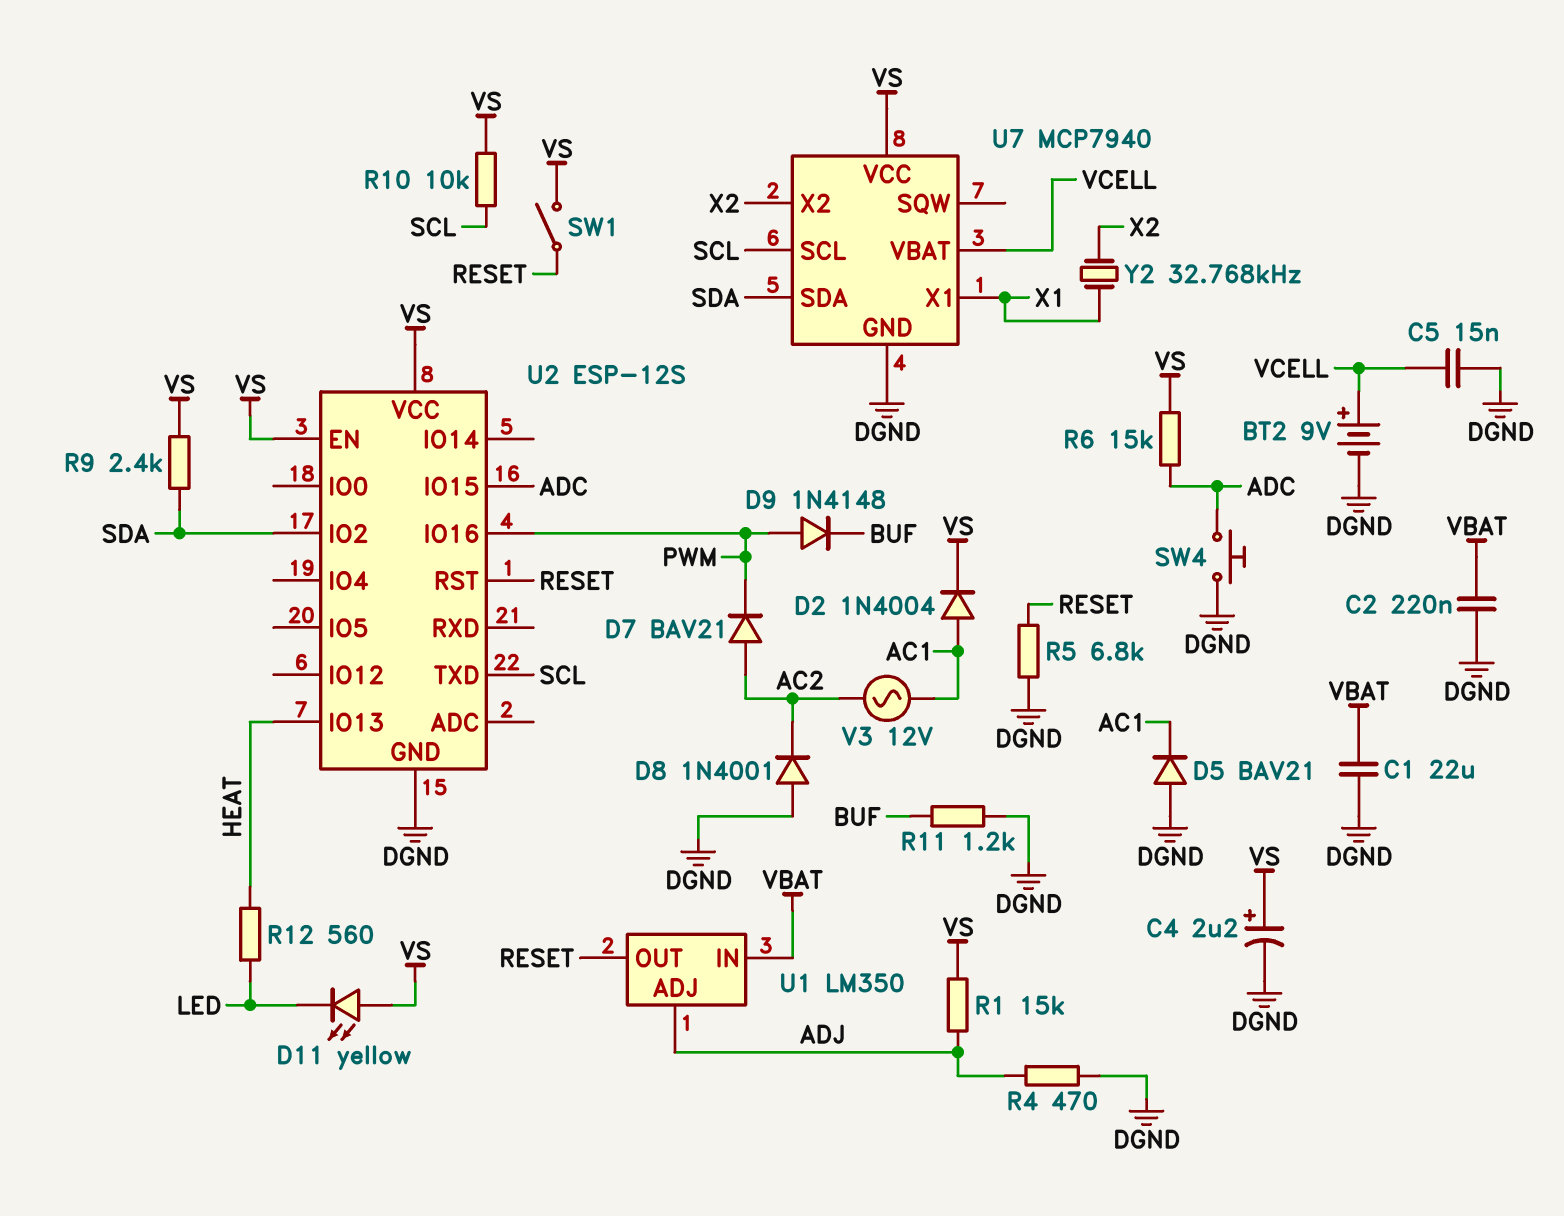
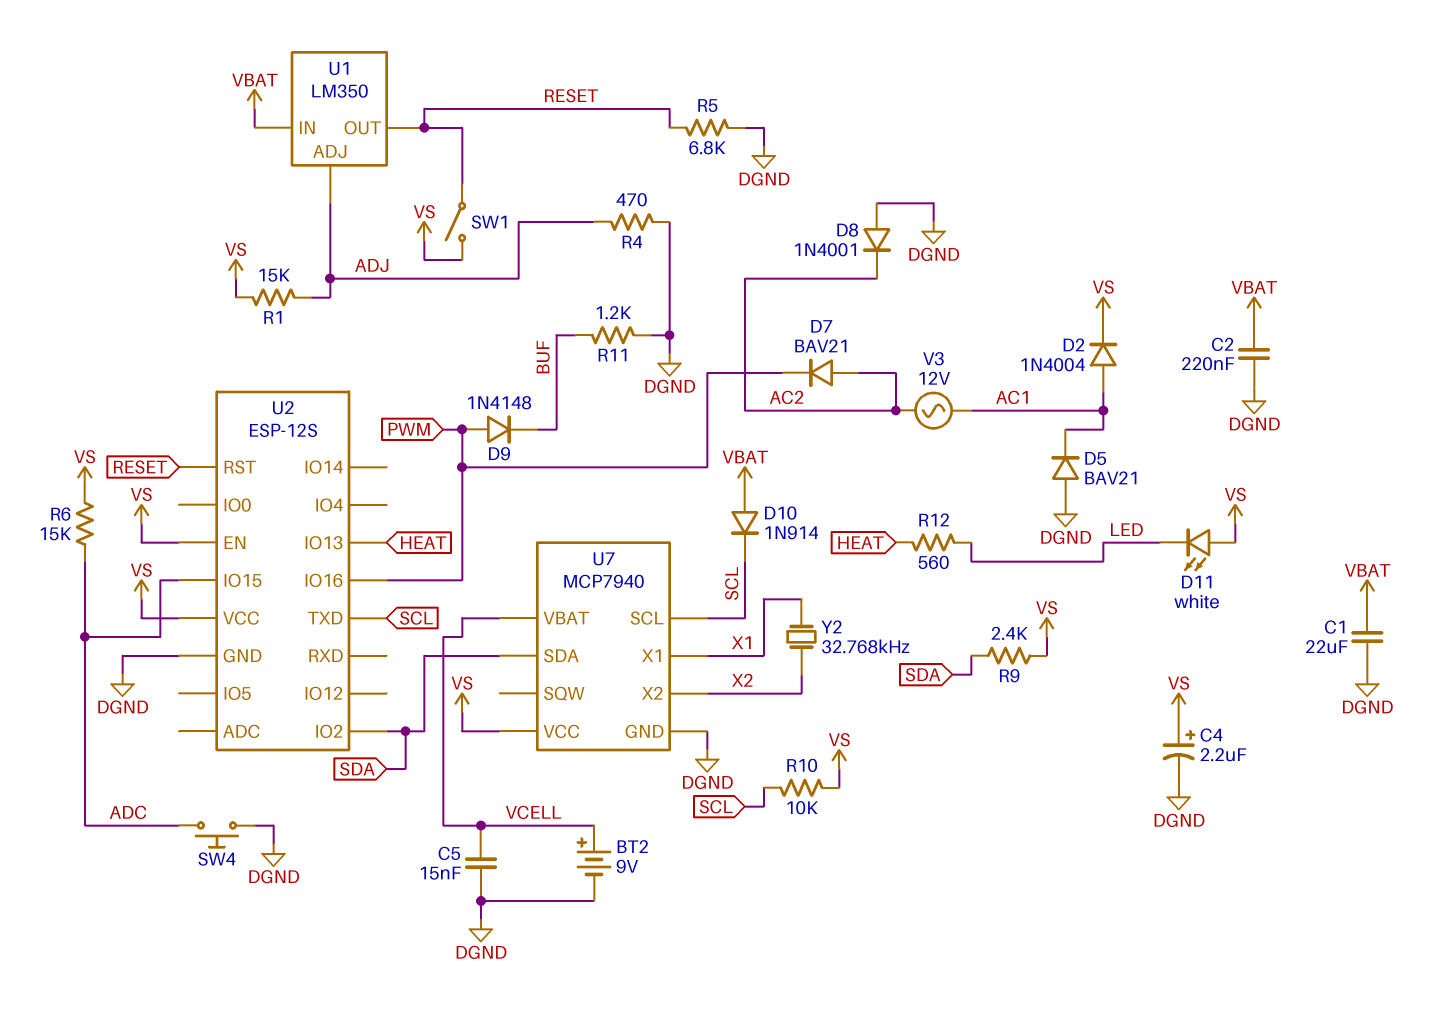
D10: none -> diode 1N914 (A VBAT, K SCL)
D11: LED yellow (A VS, K LED) -> LED white (A VS, K LED)

